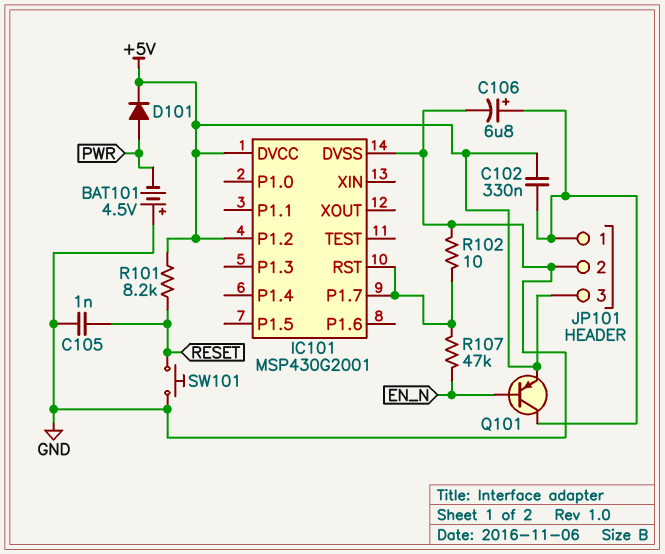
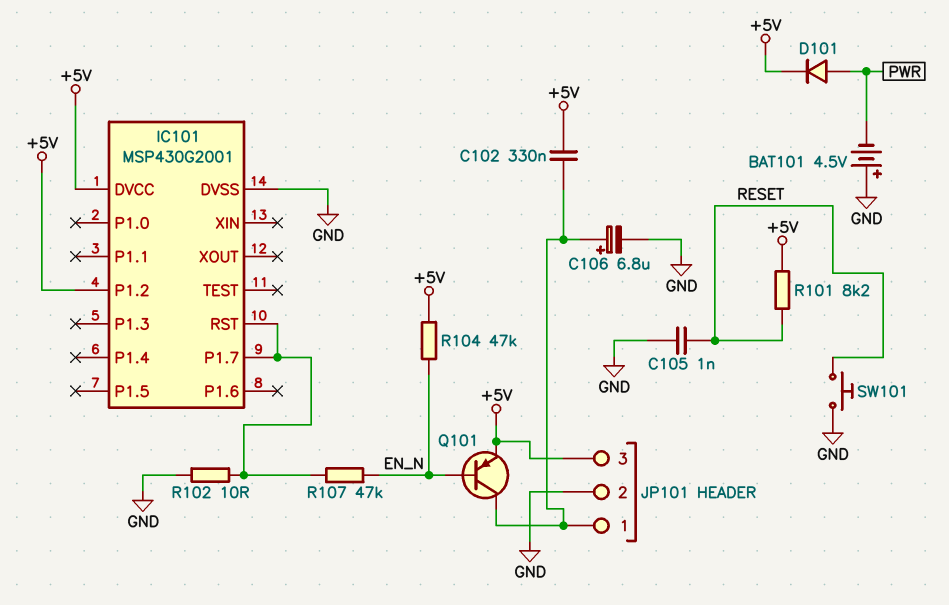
R104: none -> 47k (+5V, EN_N)

